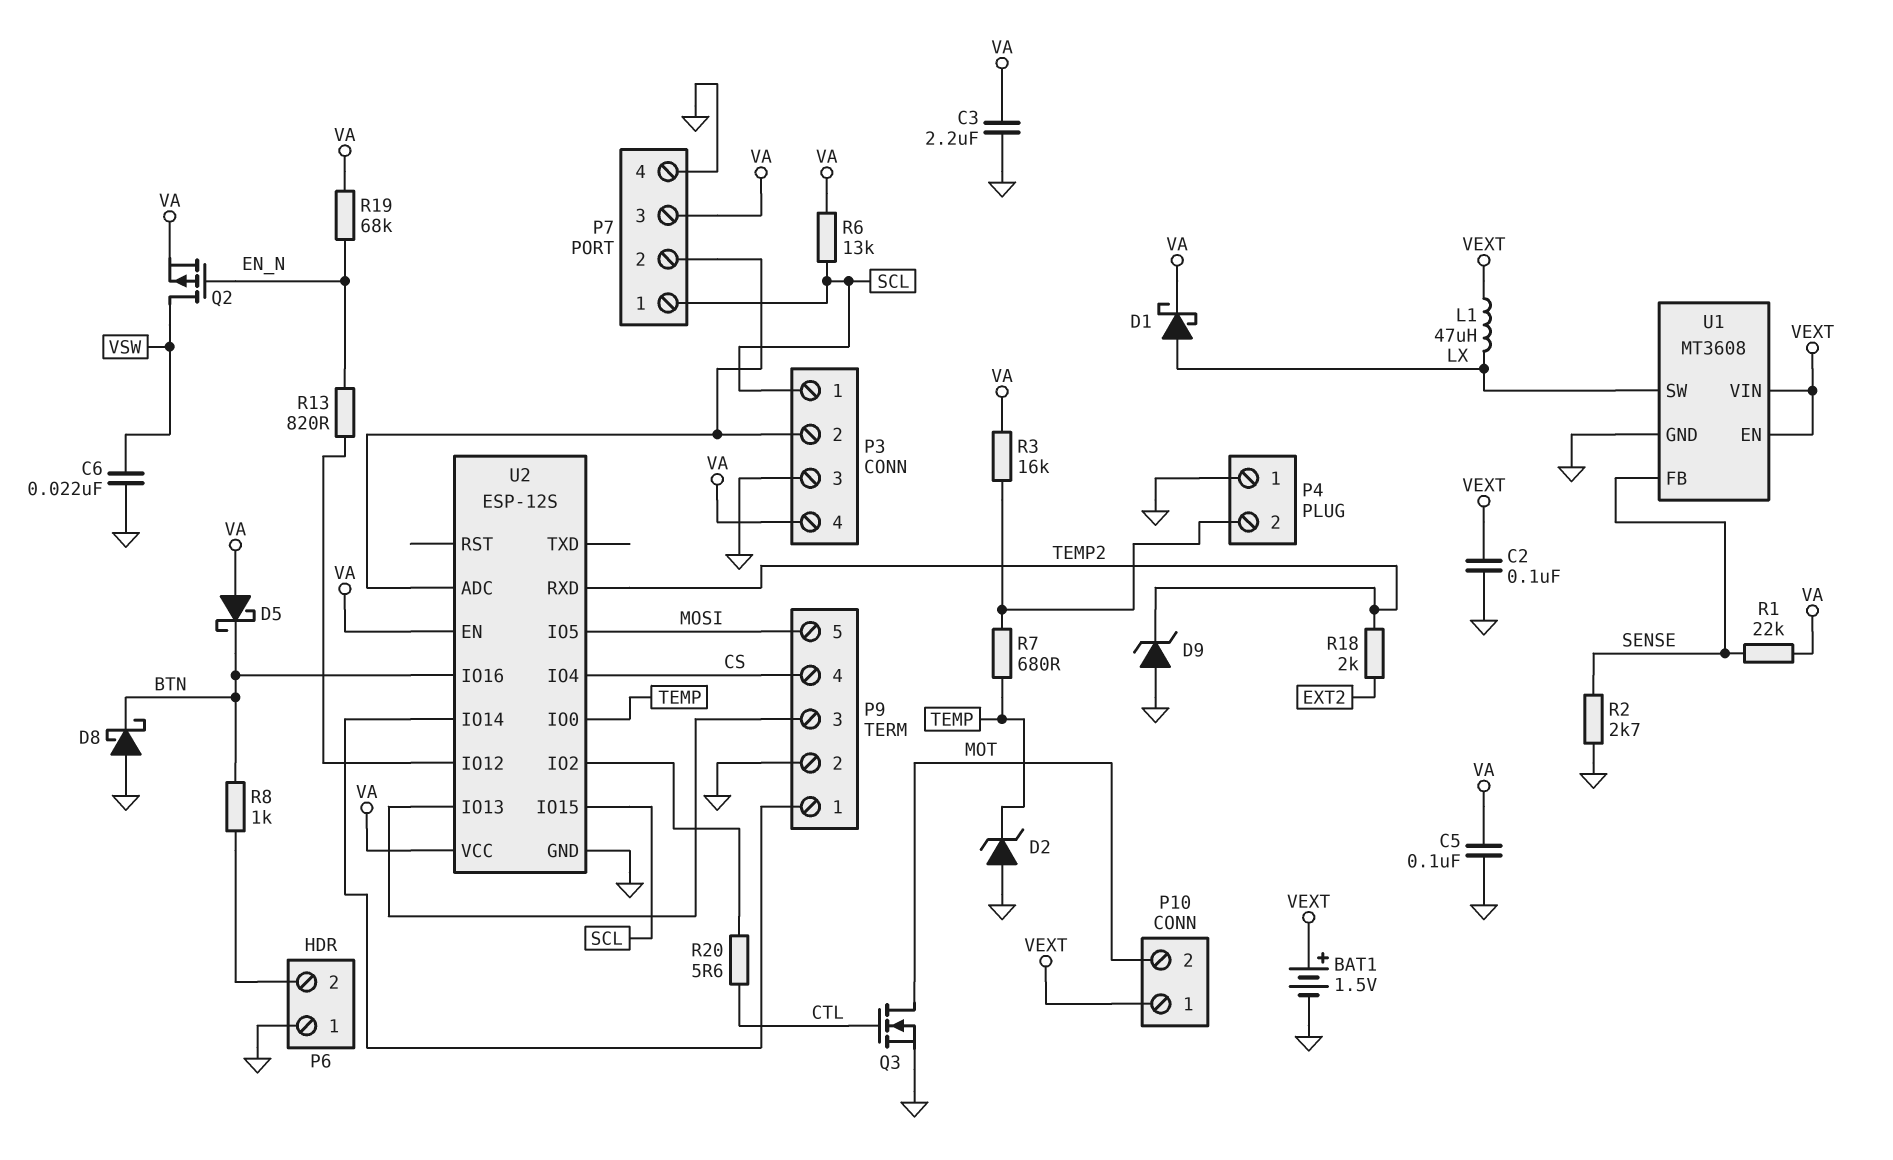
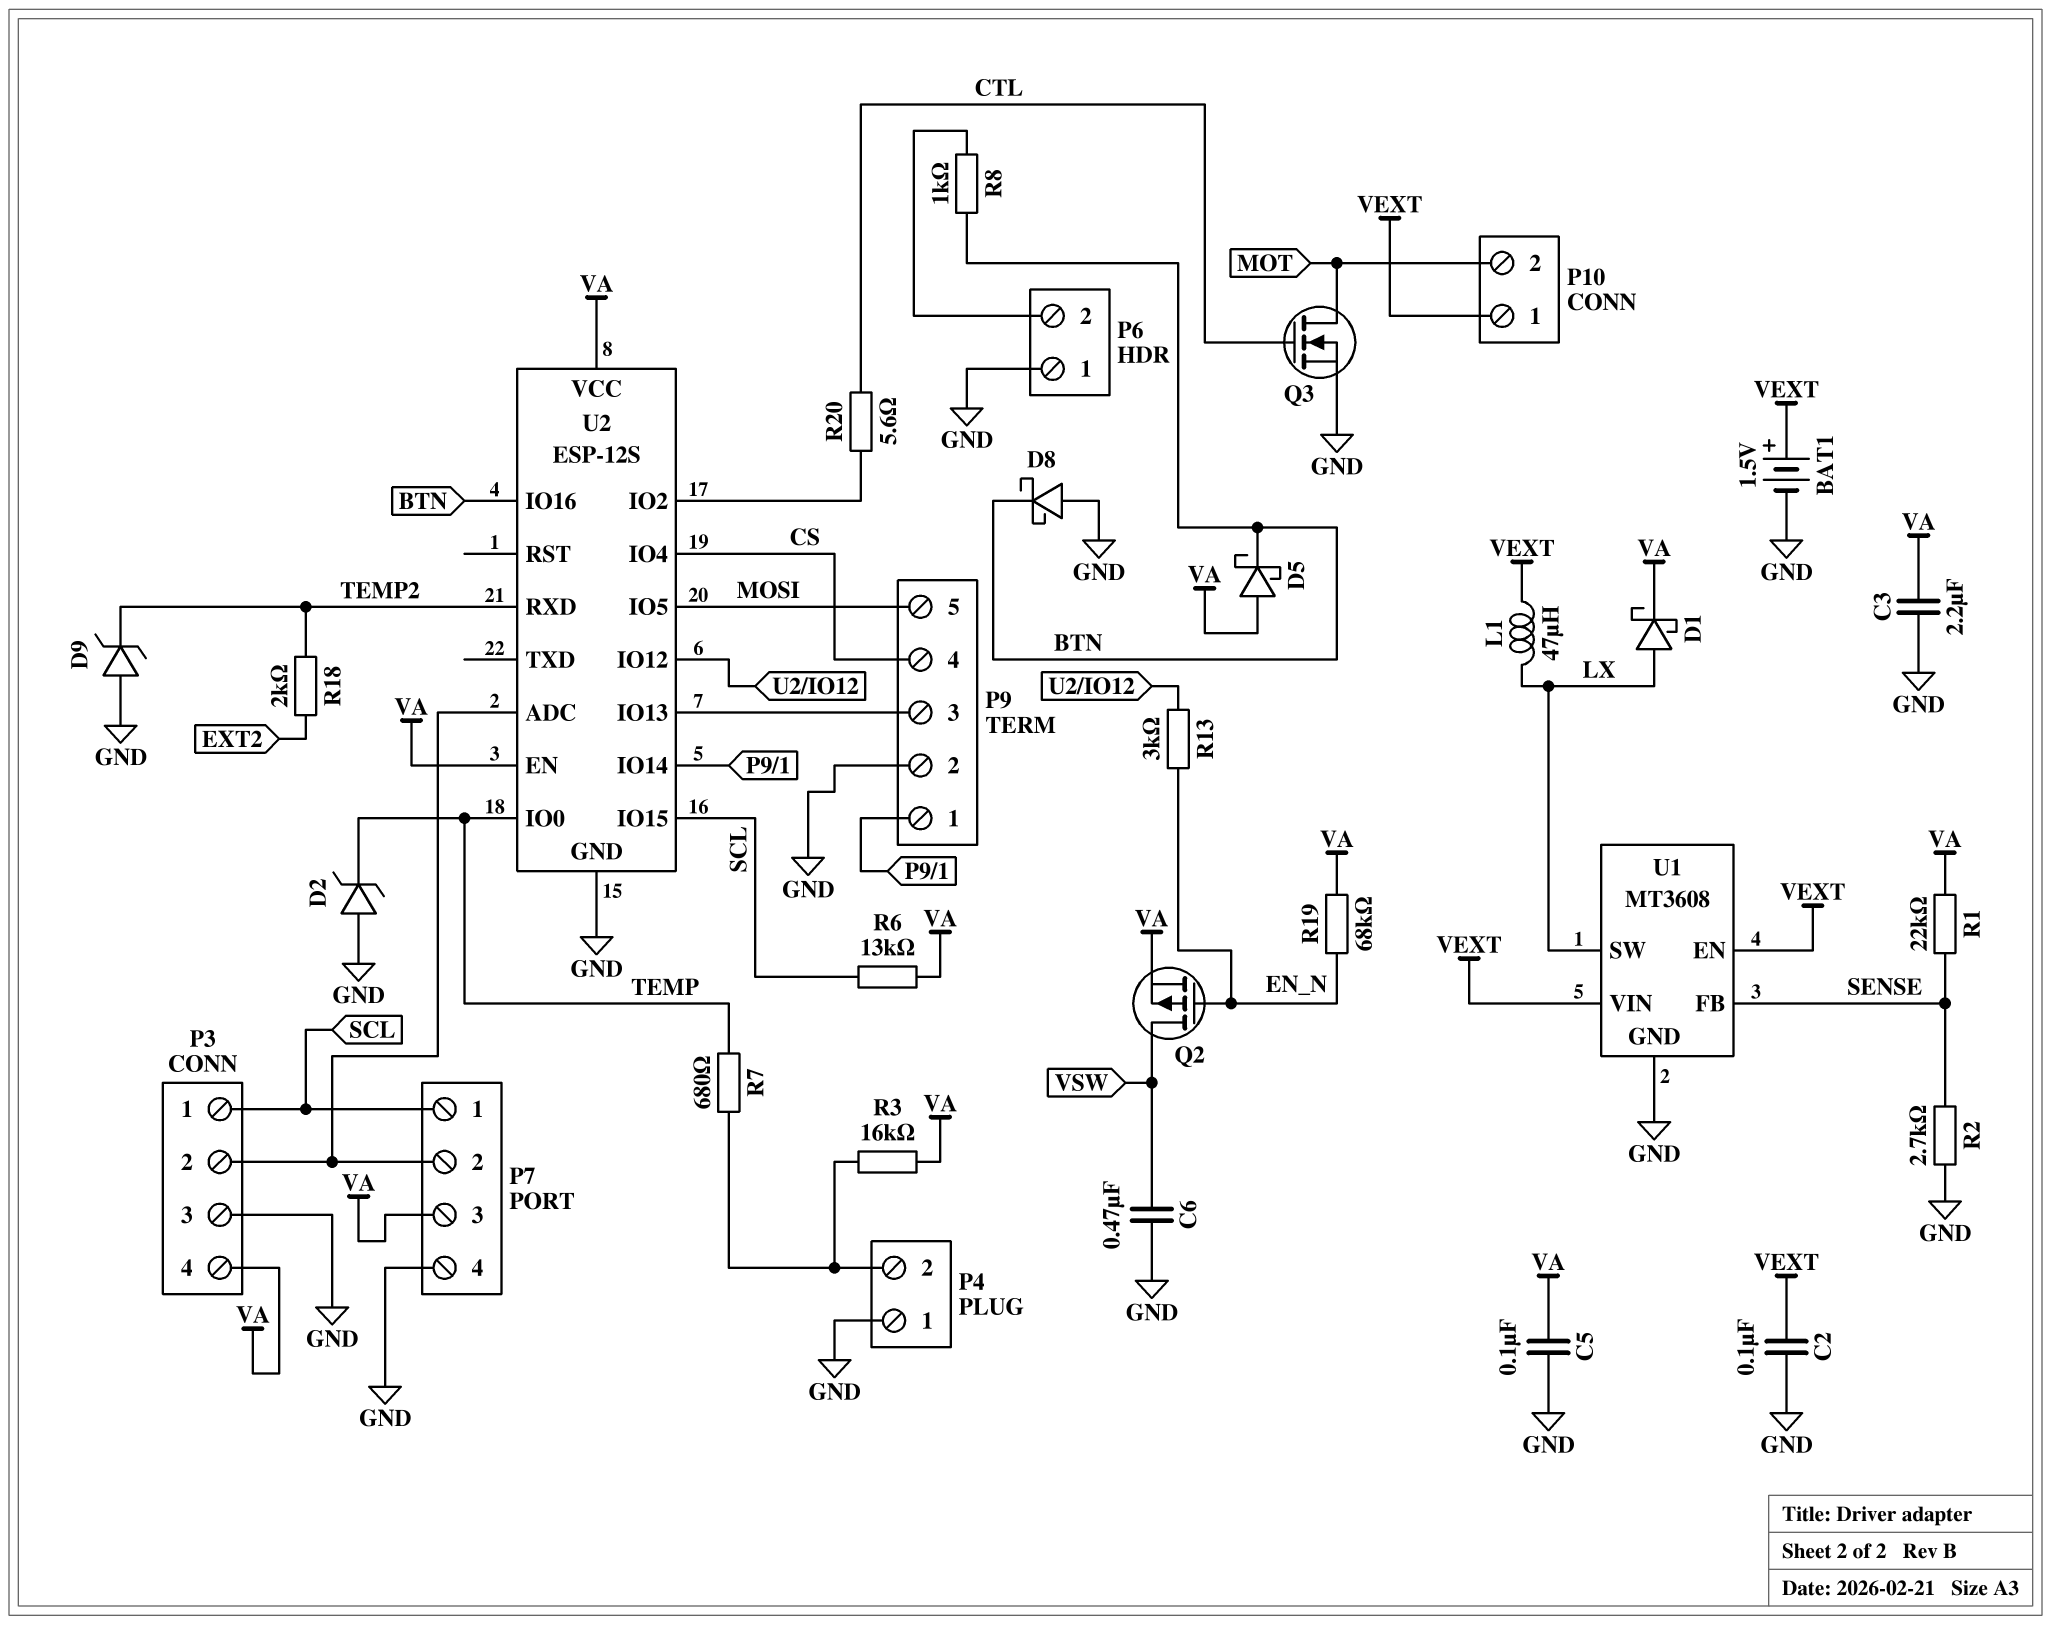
C6: 22nF (GND, VSW) -> 470nF (GND, VSW)
R13: 820 (EN_N, U2/IO12) -> 3k (EN_N, U2/IO12)

